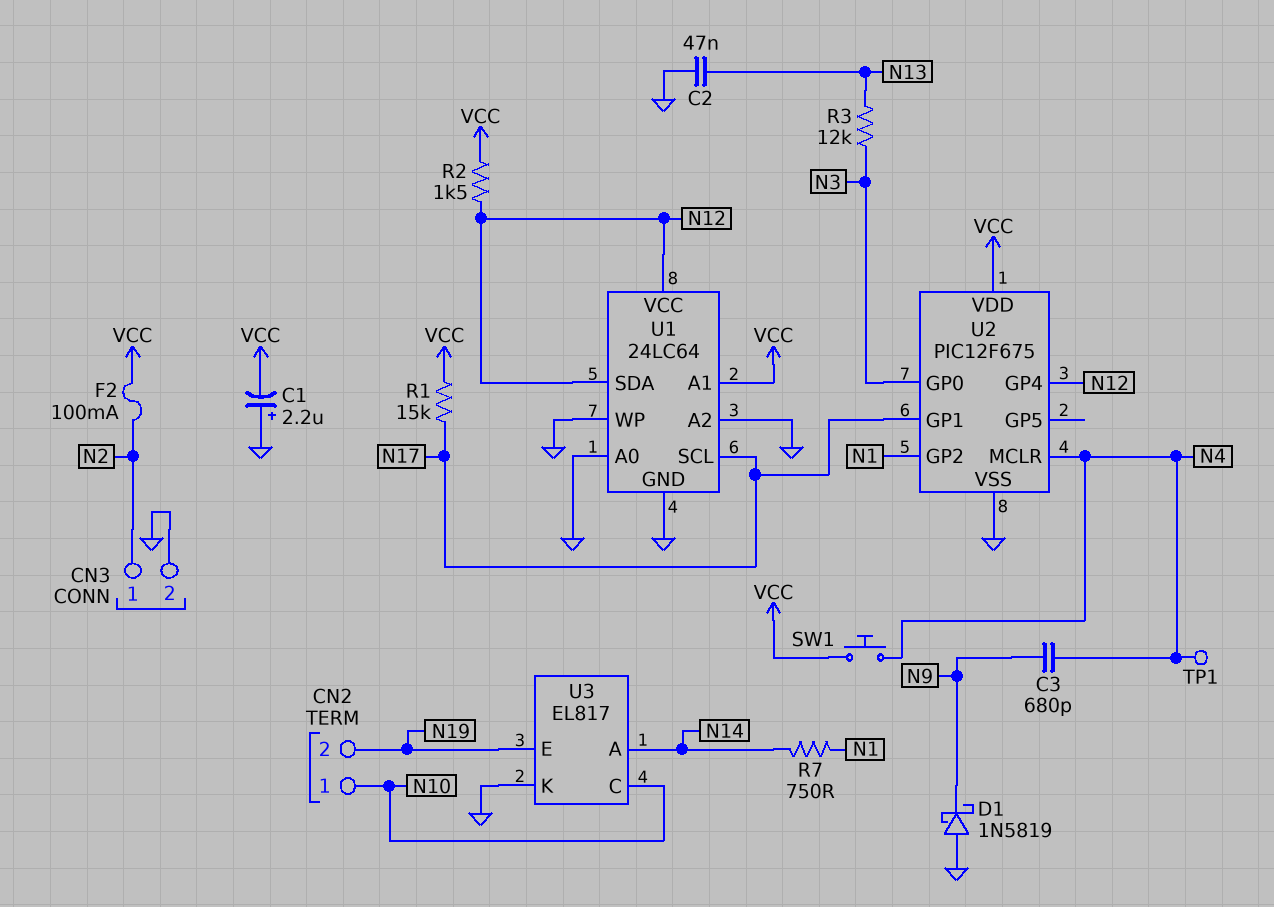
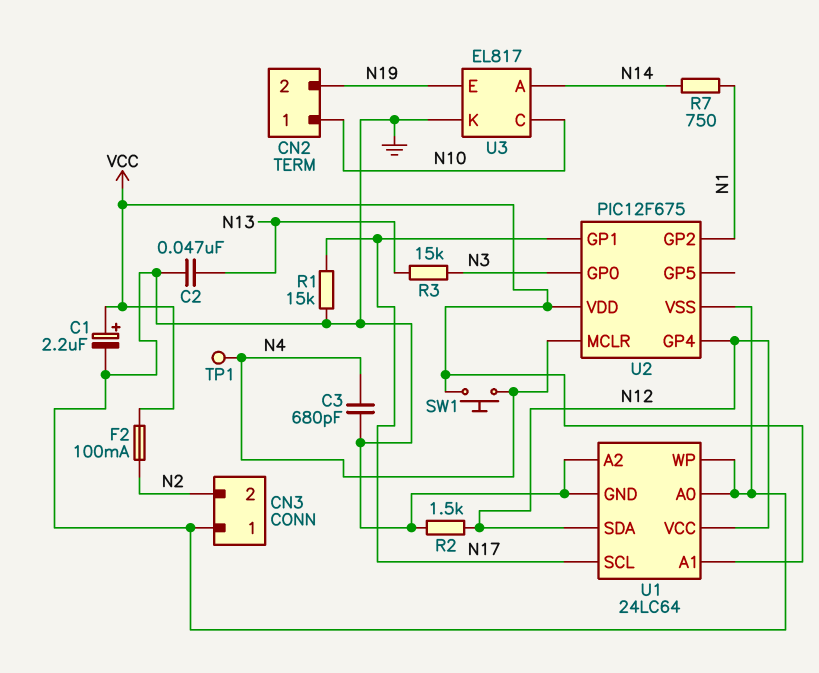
C1: 2.2uF (plus GND, minus VCC) -> 2.2uF (plus VCC, minus GND)
C3: 680pF (N4, N9) -> 680pF (GND, N4)
CN3 pin 1: N2 -> GND
CN3 pin 2: GND -> N2
D1: schottky 1N5819 (A GND, K N9) -> none
R1: 15k (N17, VCC) -> 15k (GND, N17)
R2: 1.5k (N12, VCC) -> 1.5k (GND, N12)
R3: 12k (N3, N13) -> 15k (N3, N13)

